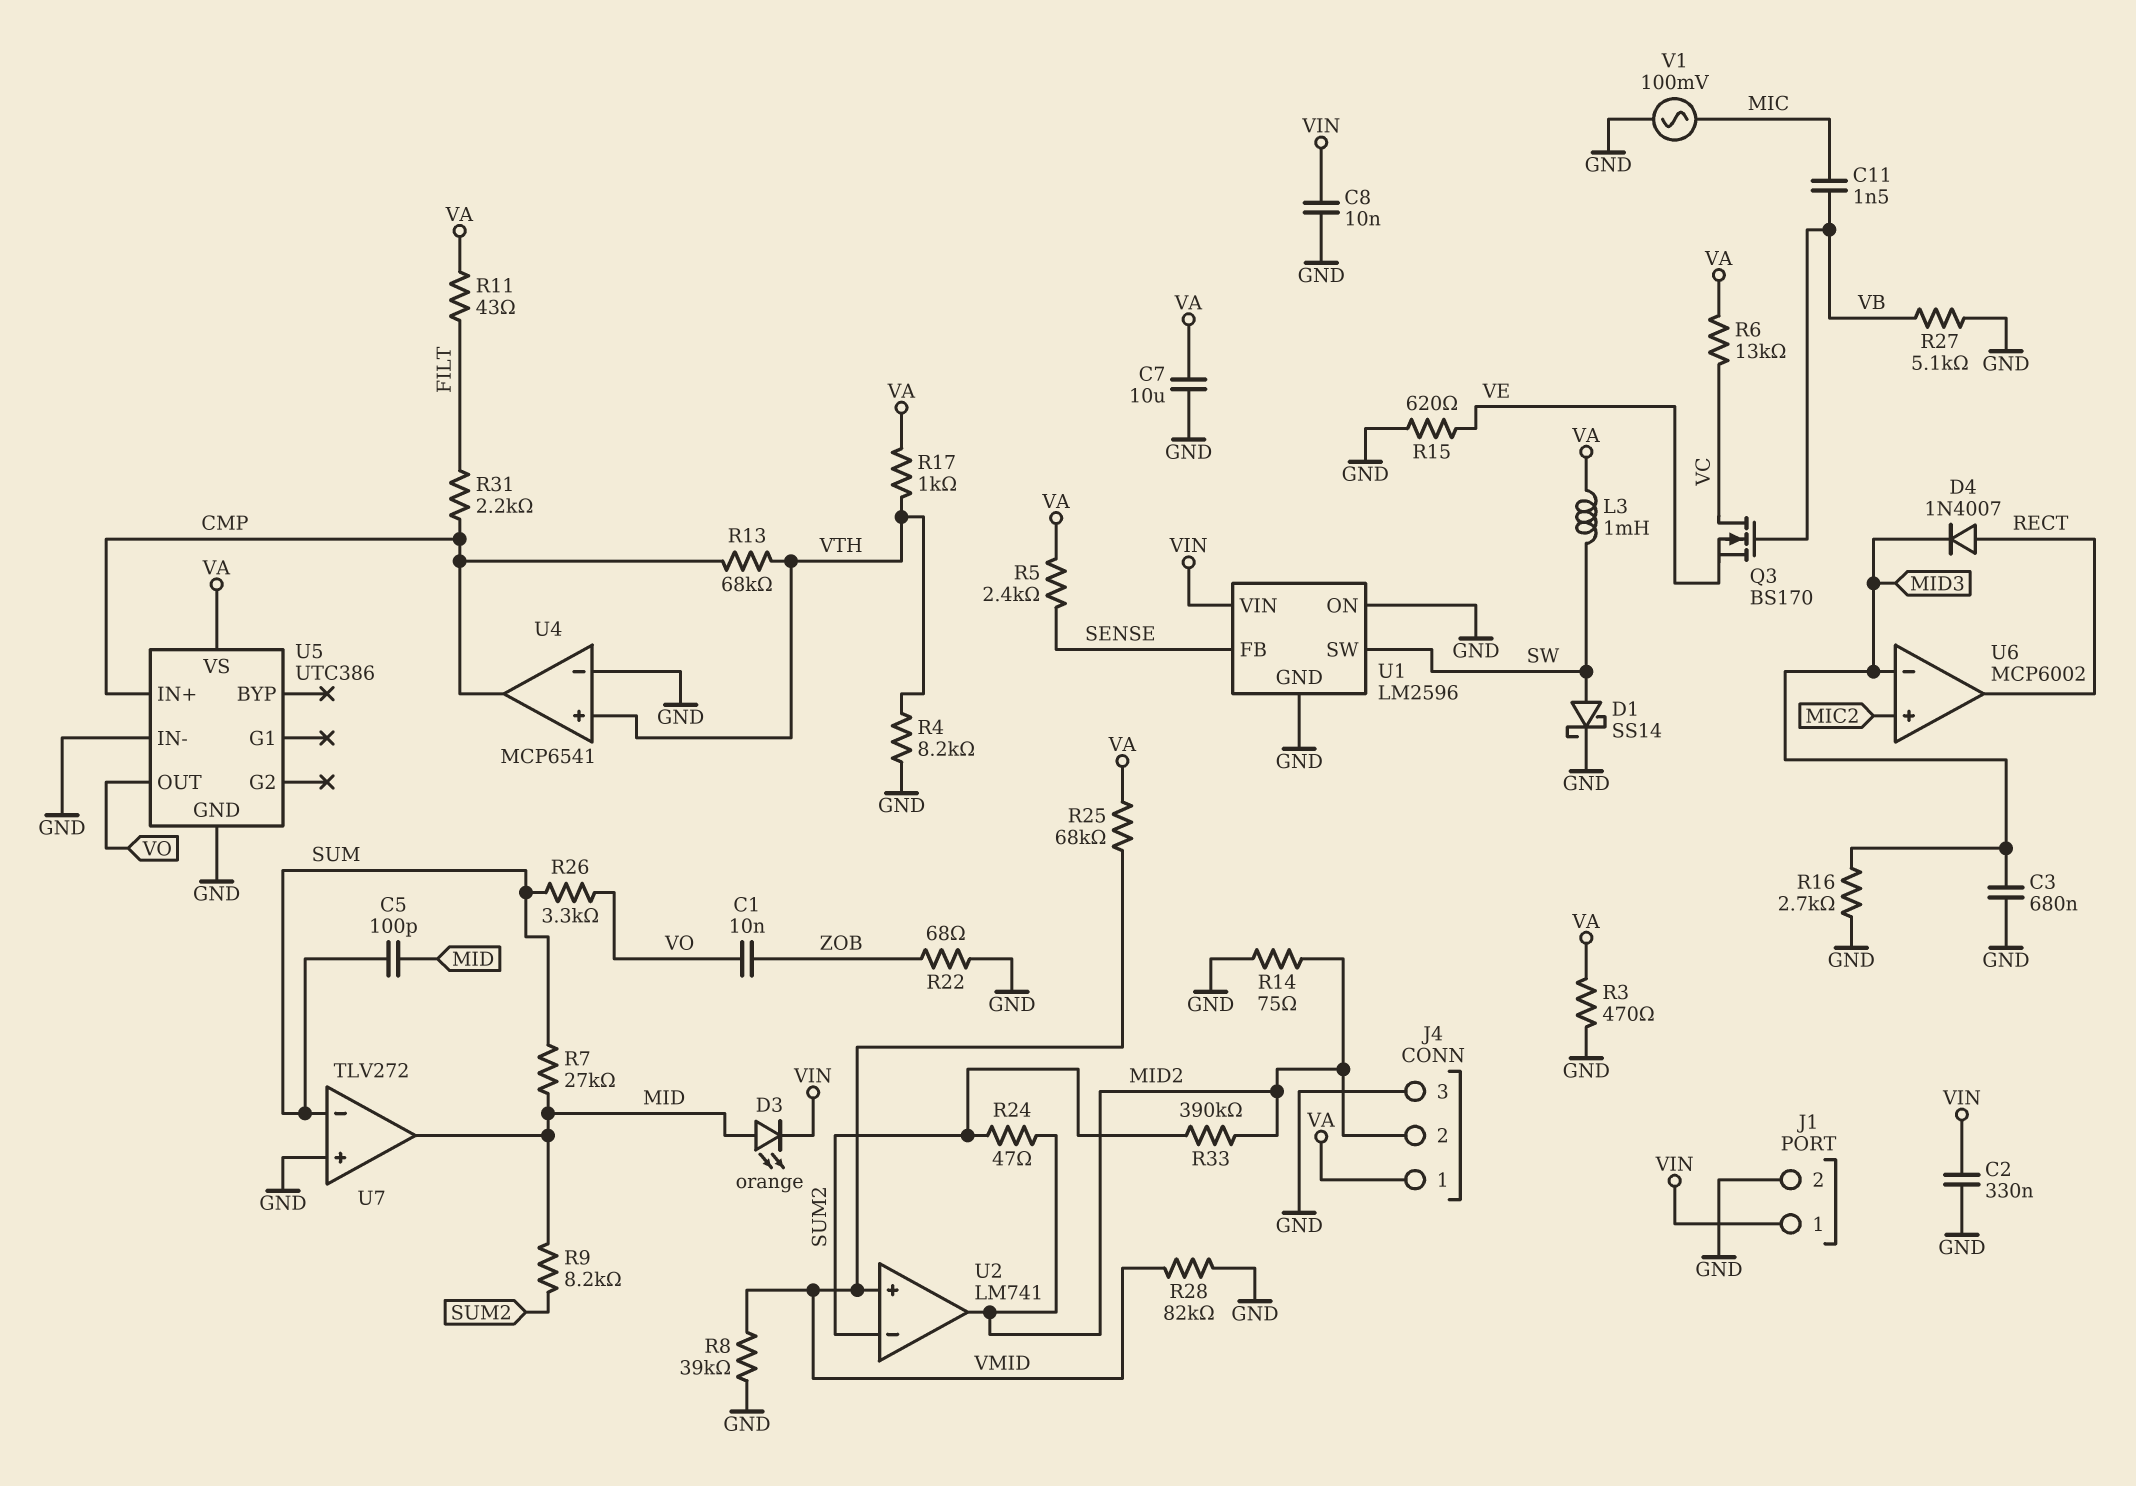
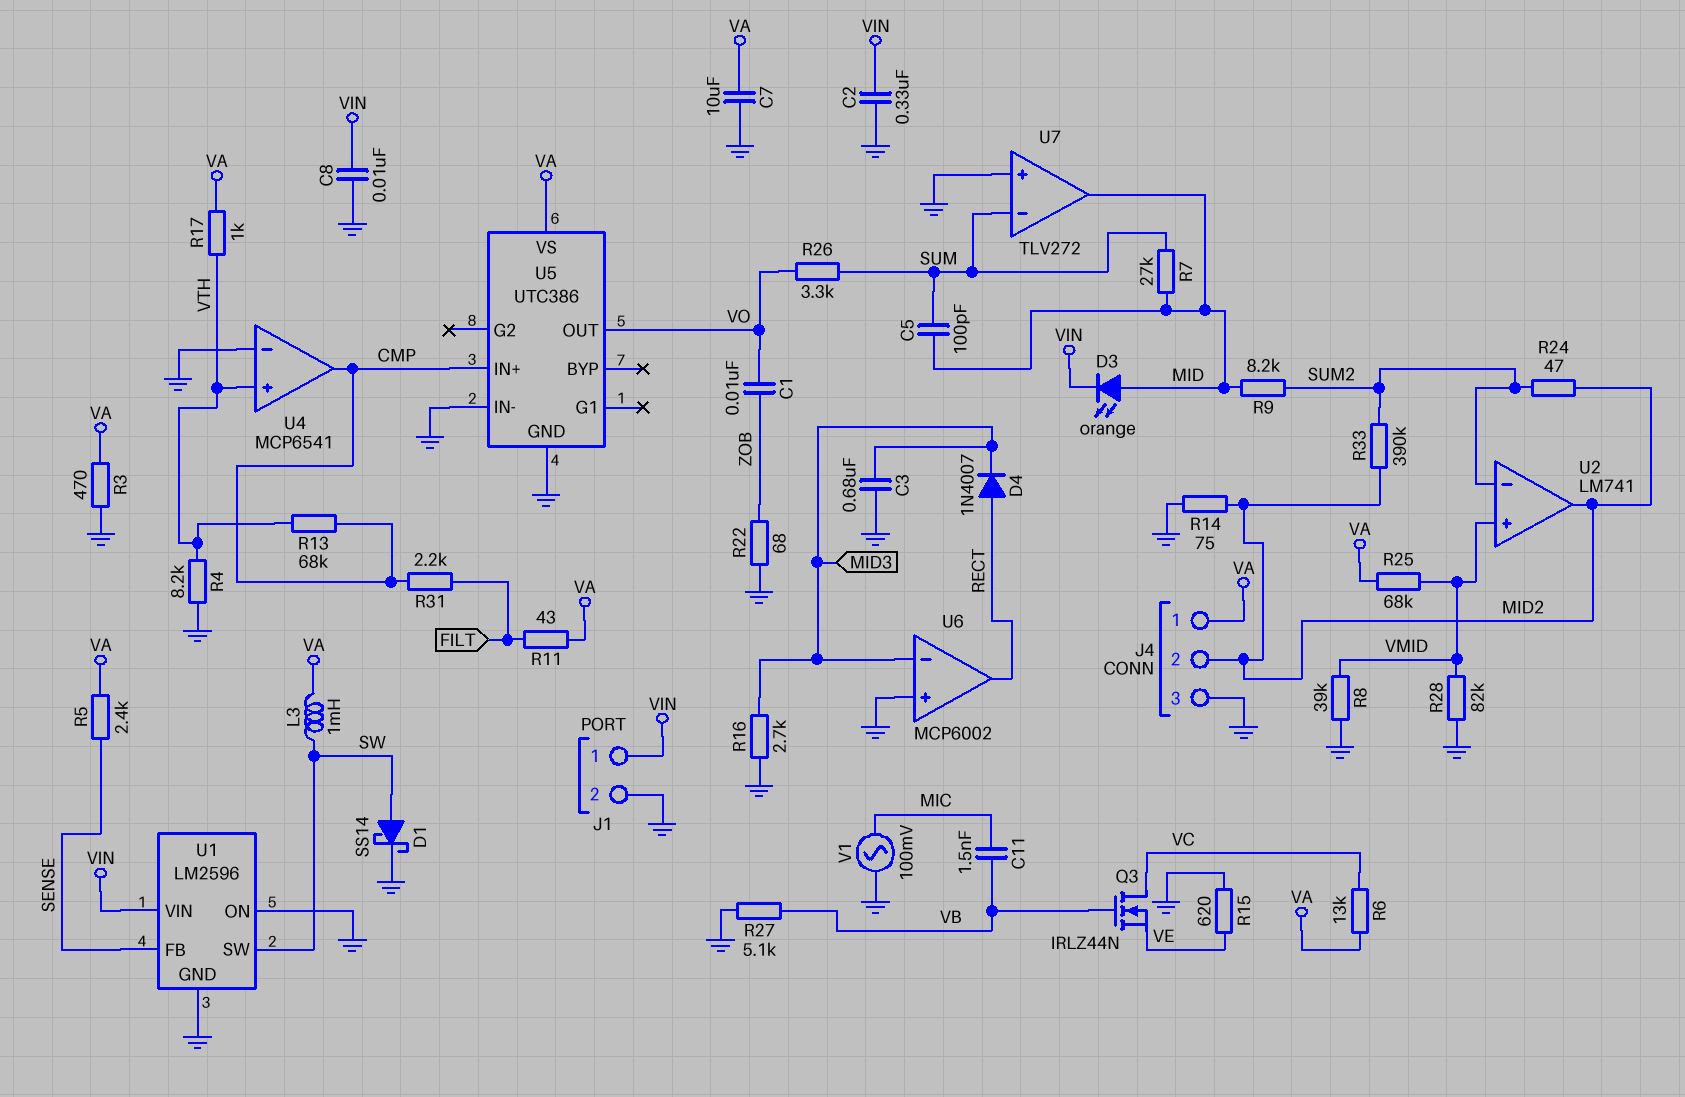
Q3: NMOS BS170 (G VB, D VC, S VE) -> NMOS IRLZ44N (G VB, D VC, S VE)
U6 pin in+: MIC2 -> GND

